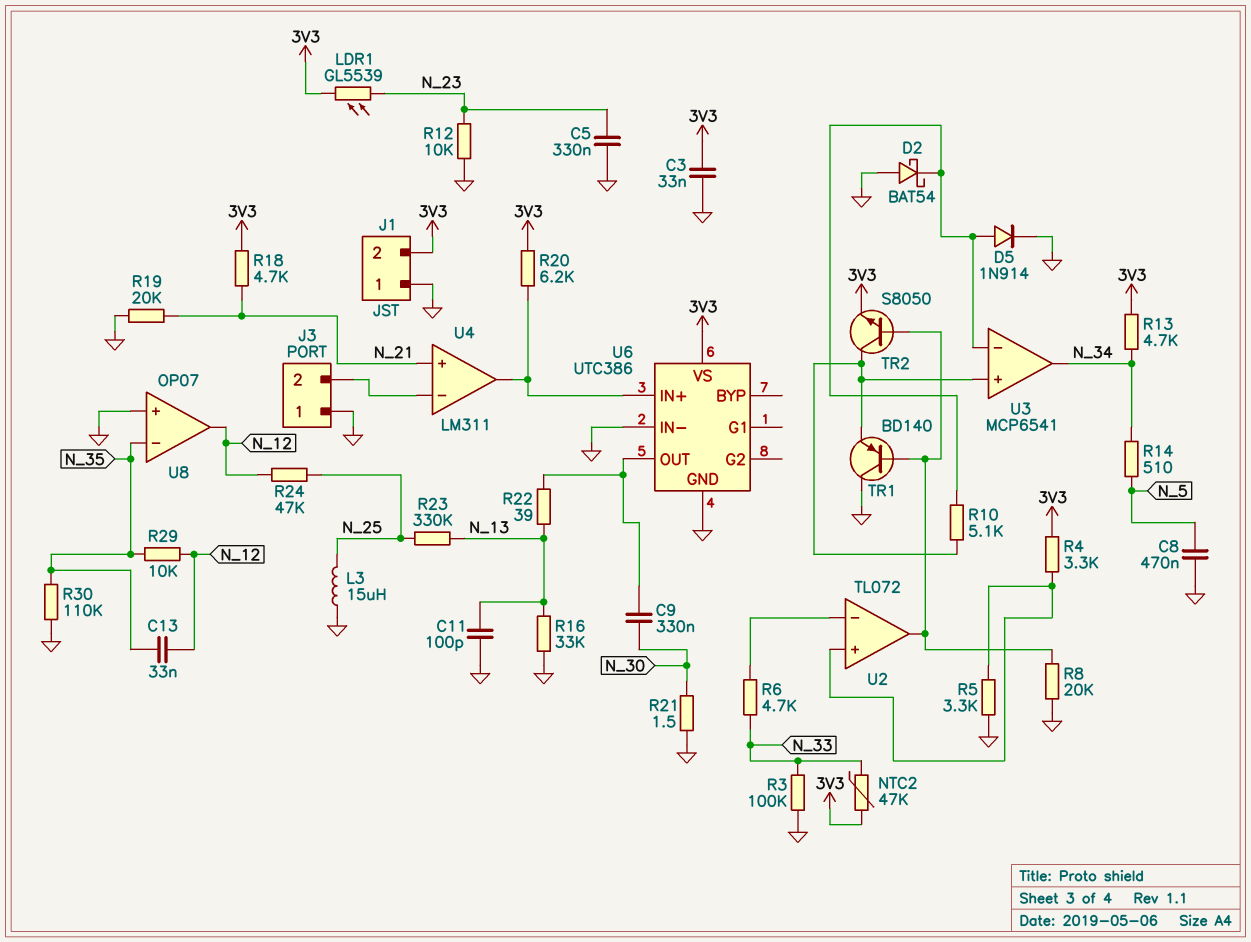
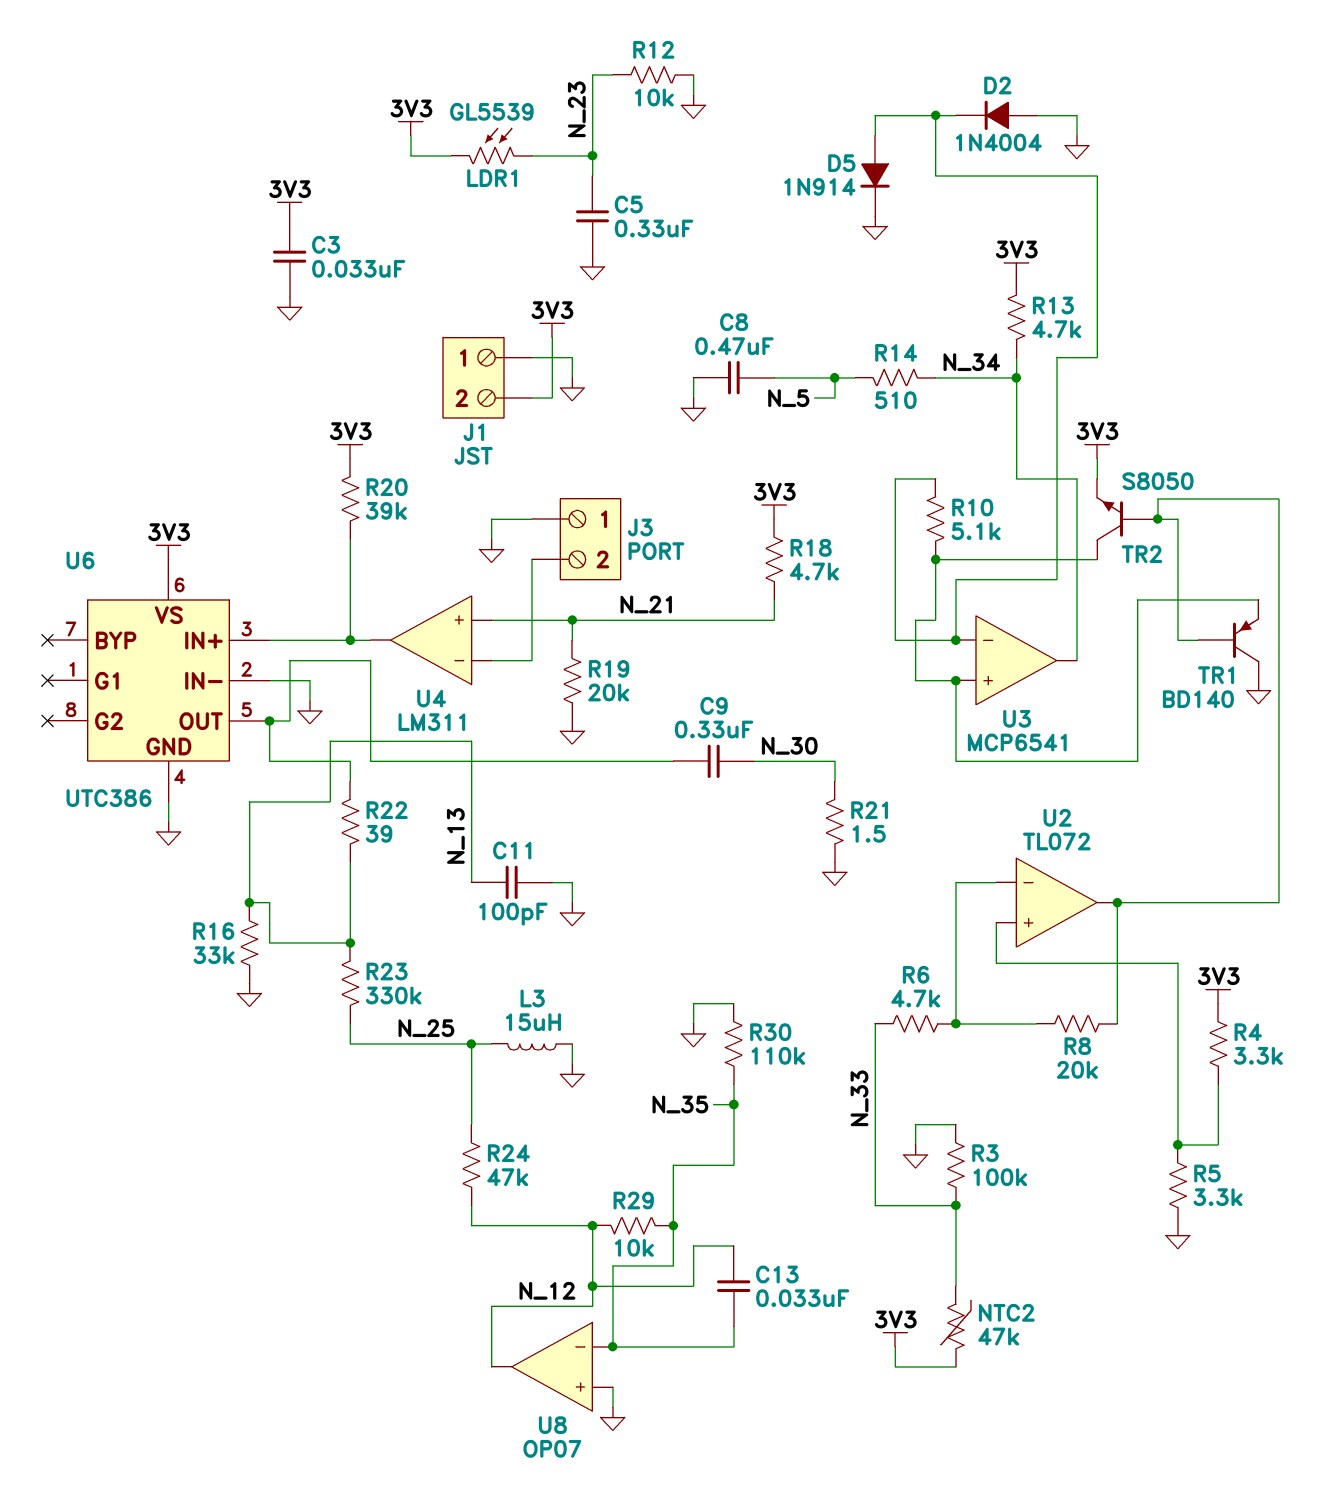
D2: schottky BAT54 (A GND, K U3/in-) -> diode 1N4004 (A GND, K U3/in-)
R8: 20k (GND, U2/out) -> 20k (U2/in-, U2/out)
R20: 6.2k (3V3, U4/out) -> 39k (3V3, U4/out)

